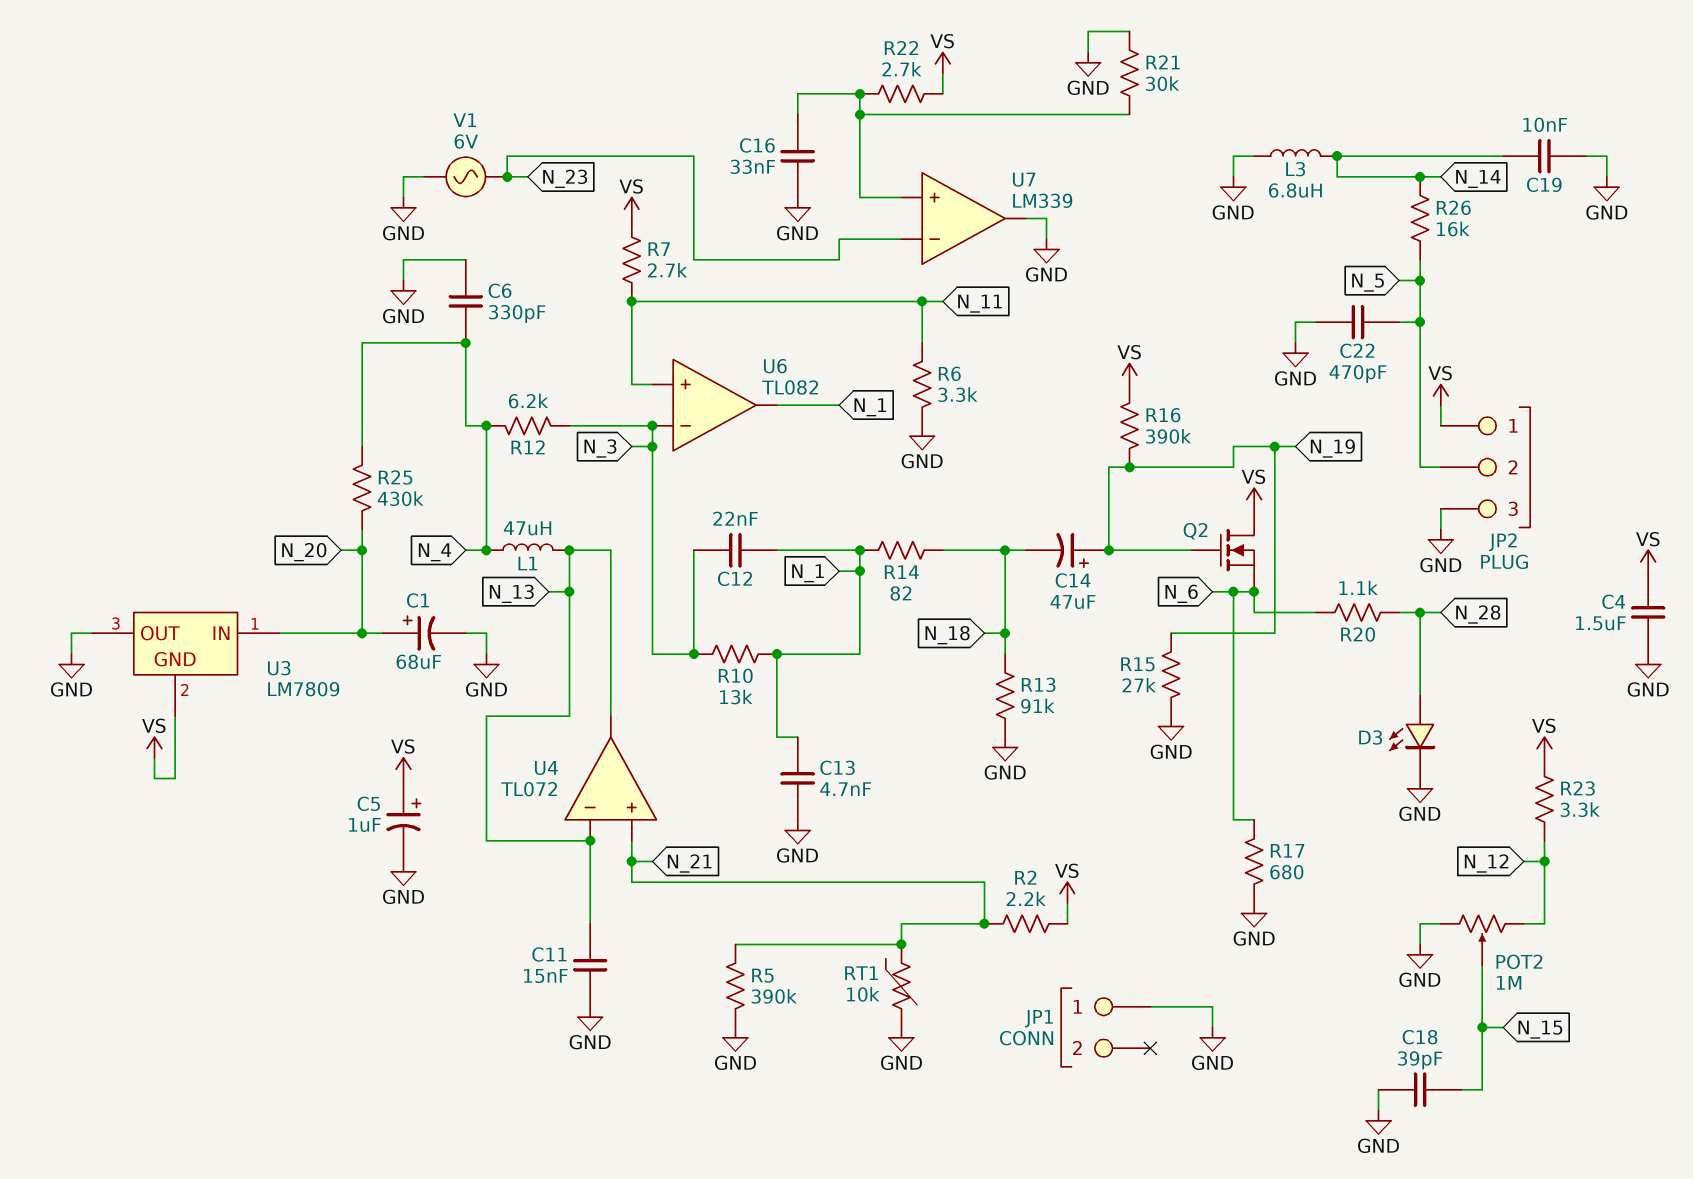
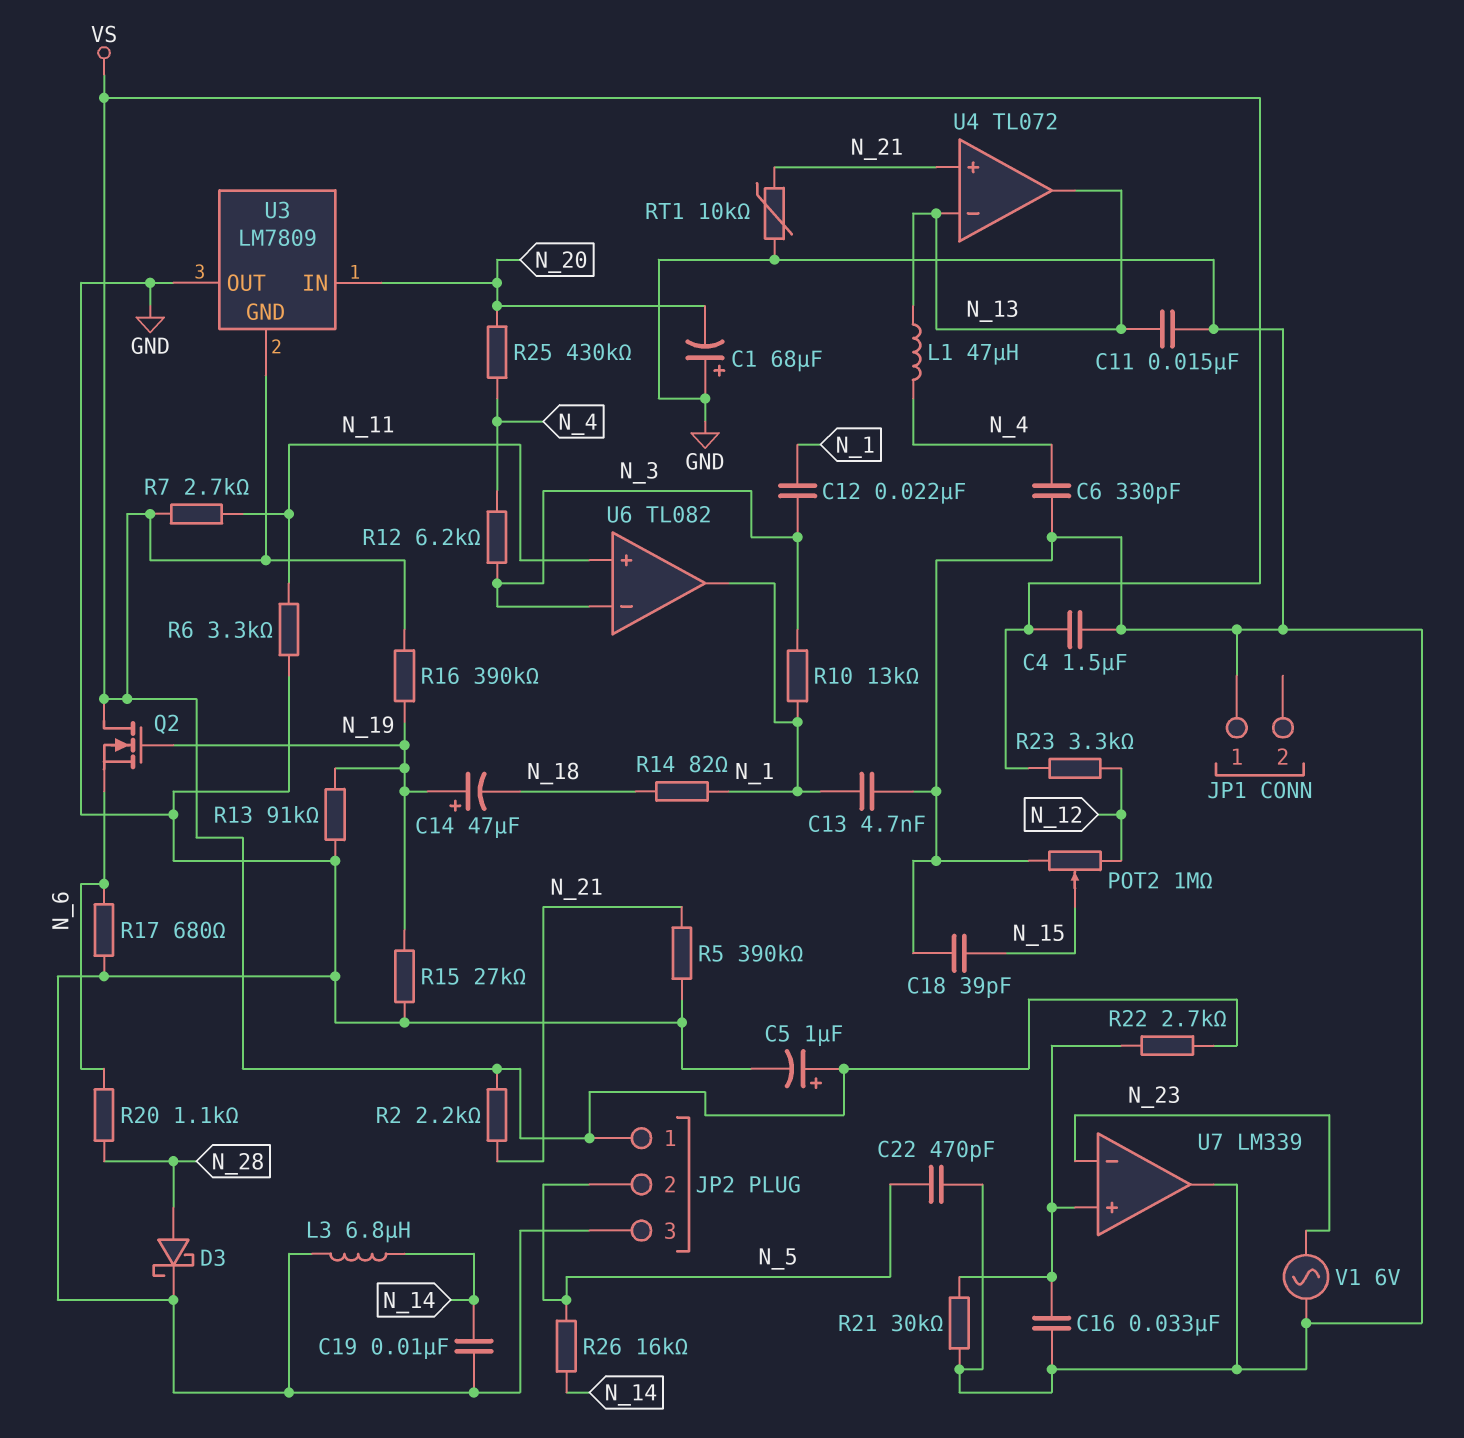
C1: 68uF (plus N_20, minus GND) -> 68uF (plus GND, minus N_20)
D3: LED (A N_28, K GND) -> schottky (A N_28, K GND)
R13: 91k (GND, N_18) -> 91k (GND, N_19)

